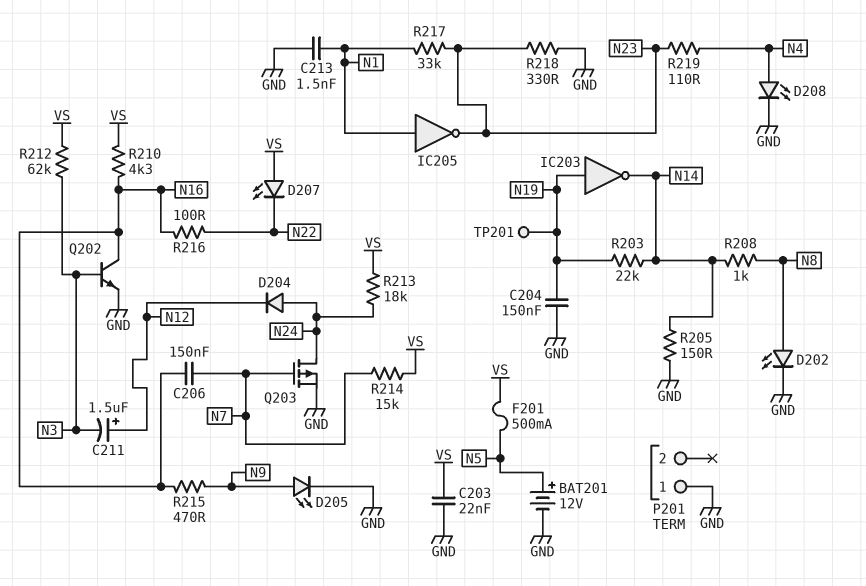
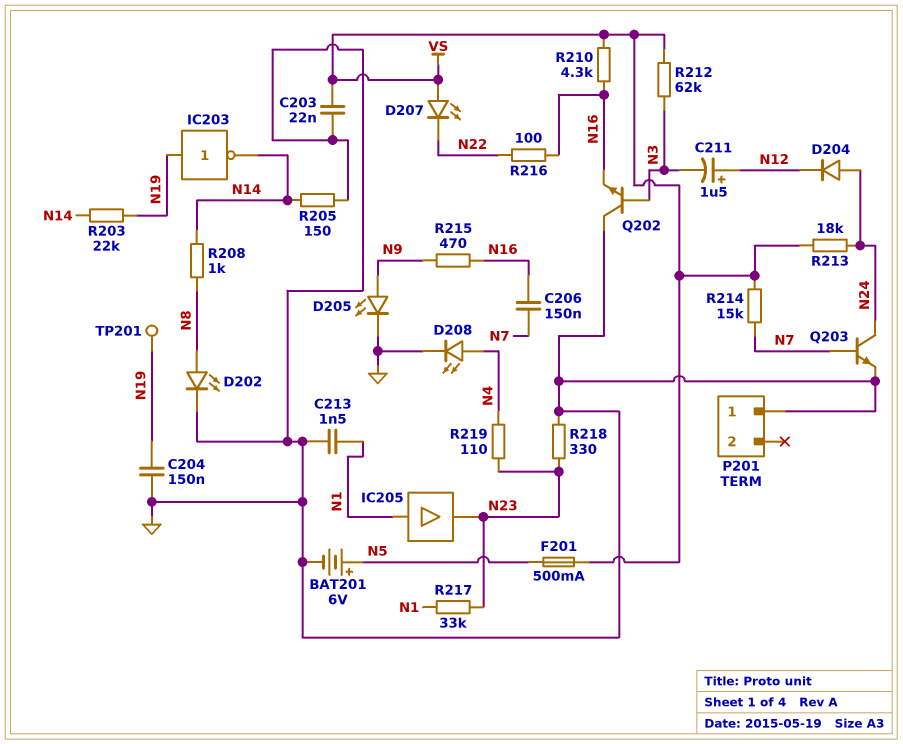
BAT201: 12V (plus N5, minus GND) -> 6V (plus N5, minus GND)
IC205: NOT (in N1, out N23) -> buffer (in N1, out N23)
Q202: NPN (B N3, C N16, E GND) -> NPN (B N3, C GND, E N16)
Q203: PMOS (G N7, D N24, S GND) -> NPN (B N7, C N24, E GND)

